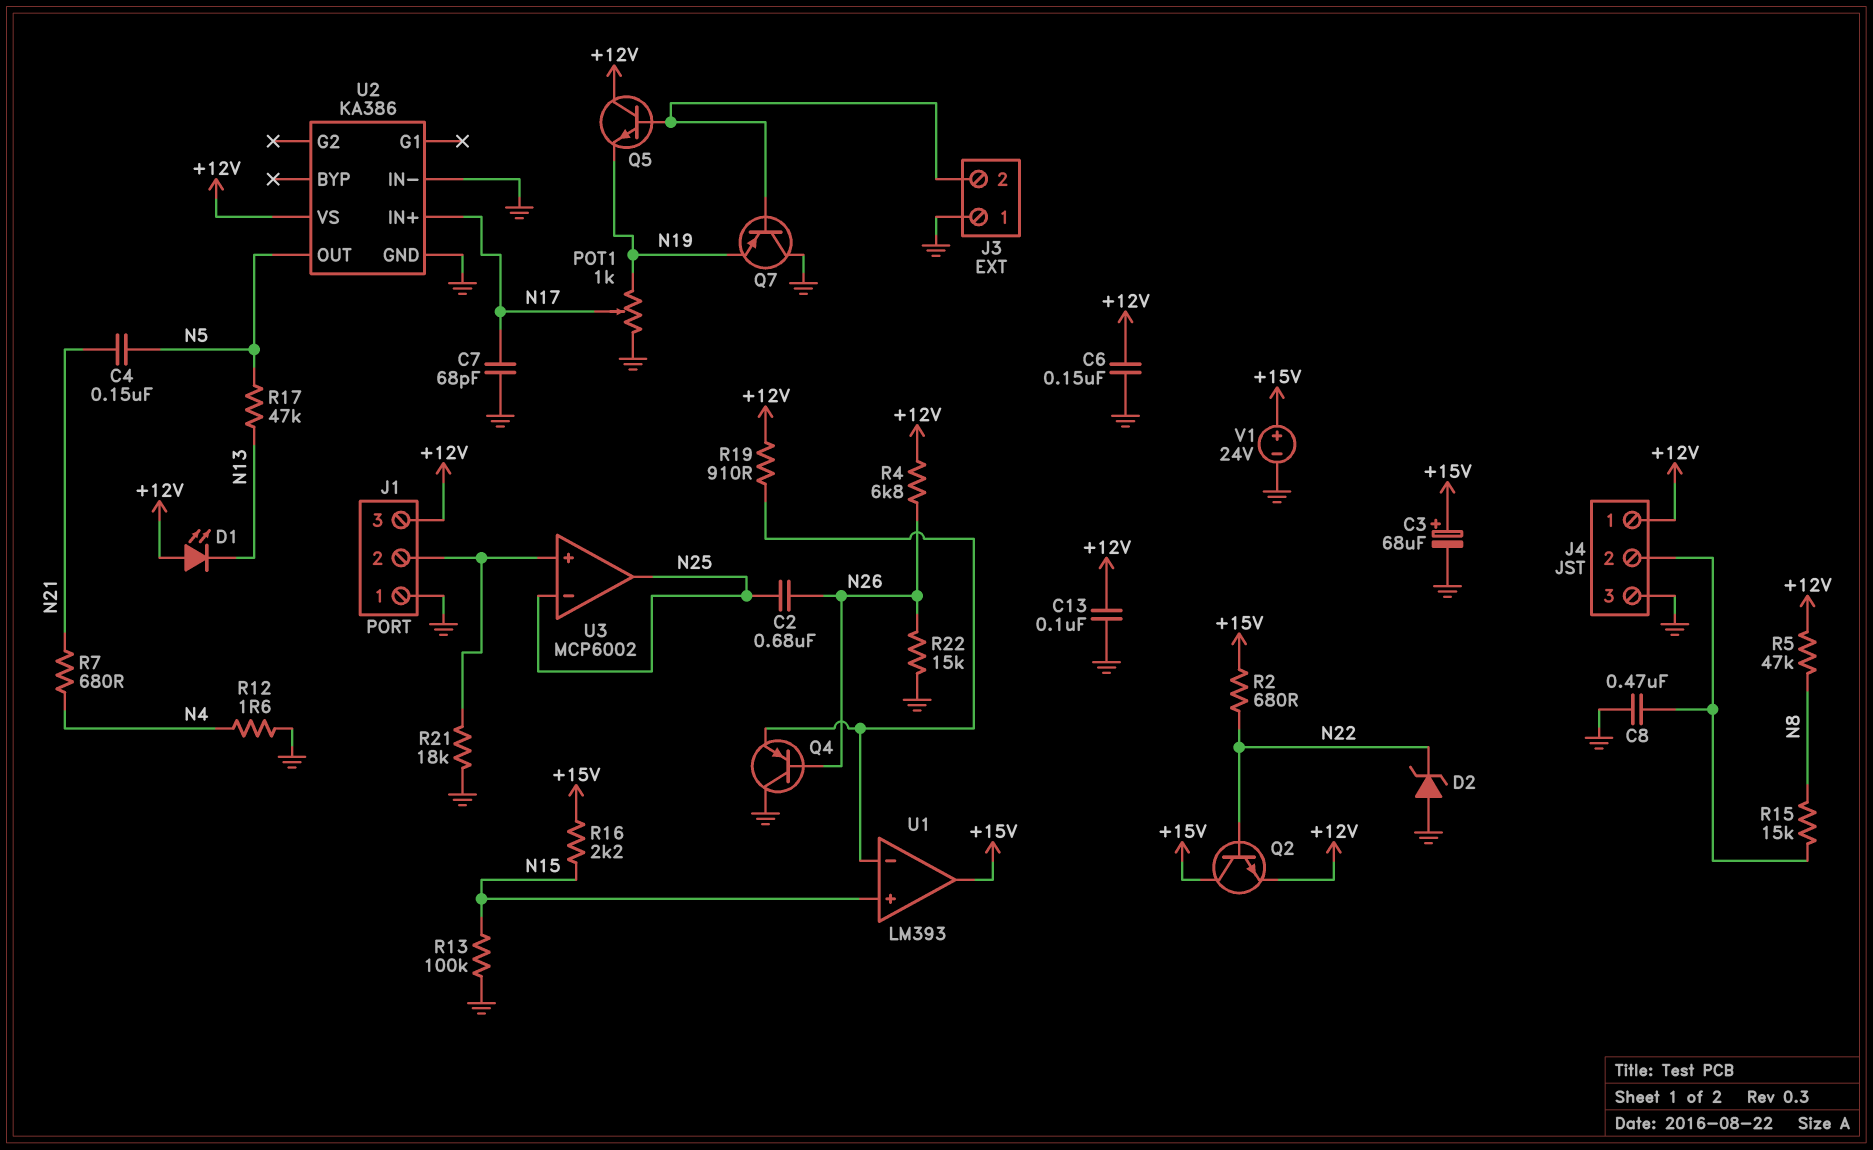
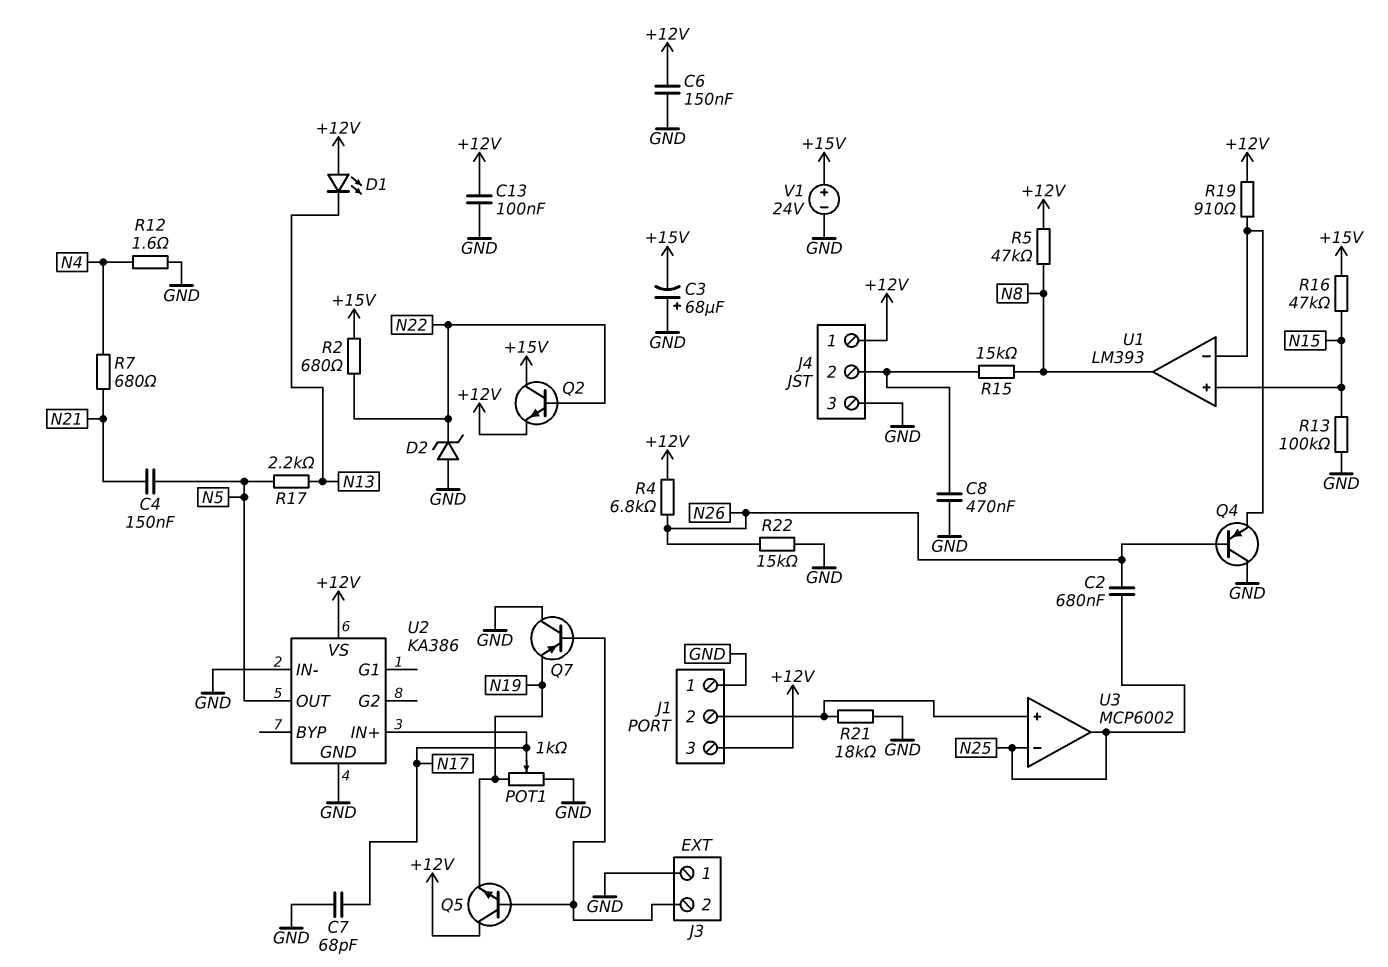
C3: 68uF (plus +15V, minus GND) -> 68uF (plus GND, minus +15V)
R16: 2.2k (+15V, N15) -> 47k (+15V, N15)
R17: 47k (N5, N13) -> 2.2k (N5, N13)
U1 pin out: +15V -> N8

